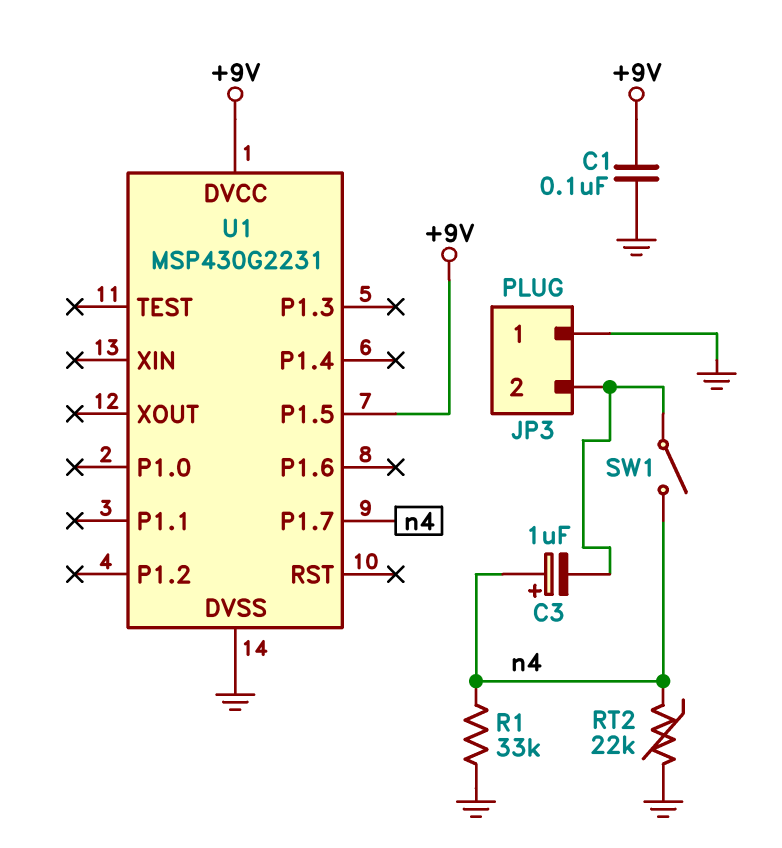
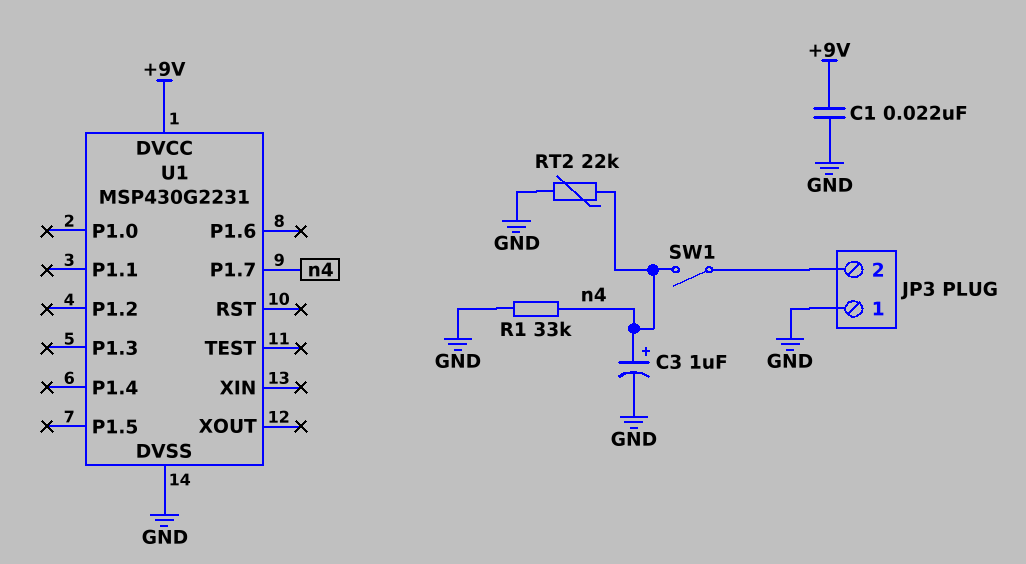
C1: 100nF (+9V, GND) -> 22nF (+9V, GND)
C3: 1uF (plus n4, minus JP3/2) -> 1uF (plus n4, minus GND)
U1 pin P1.5: +9V -> none

